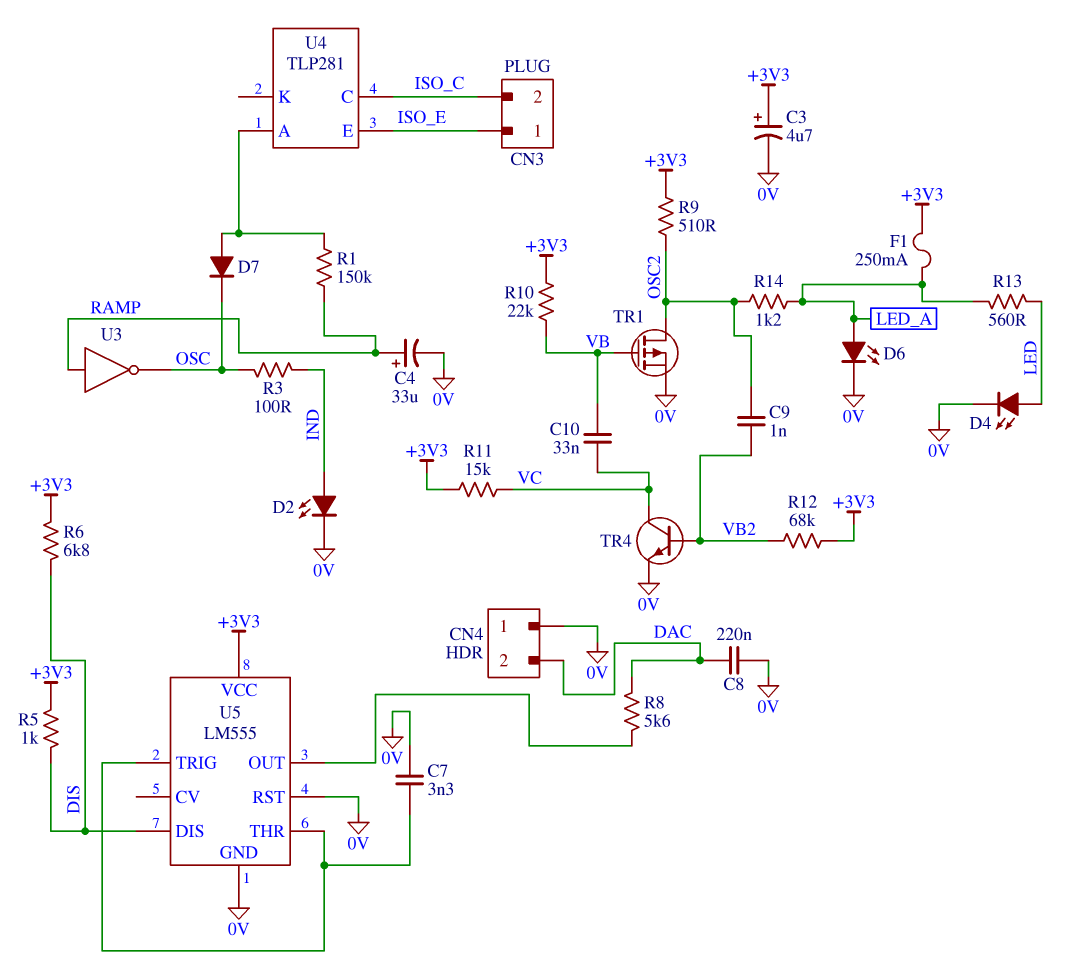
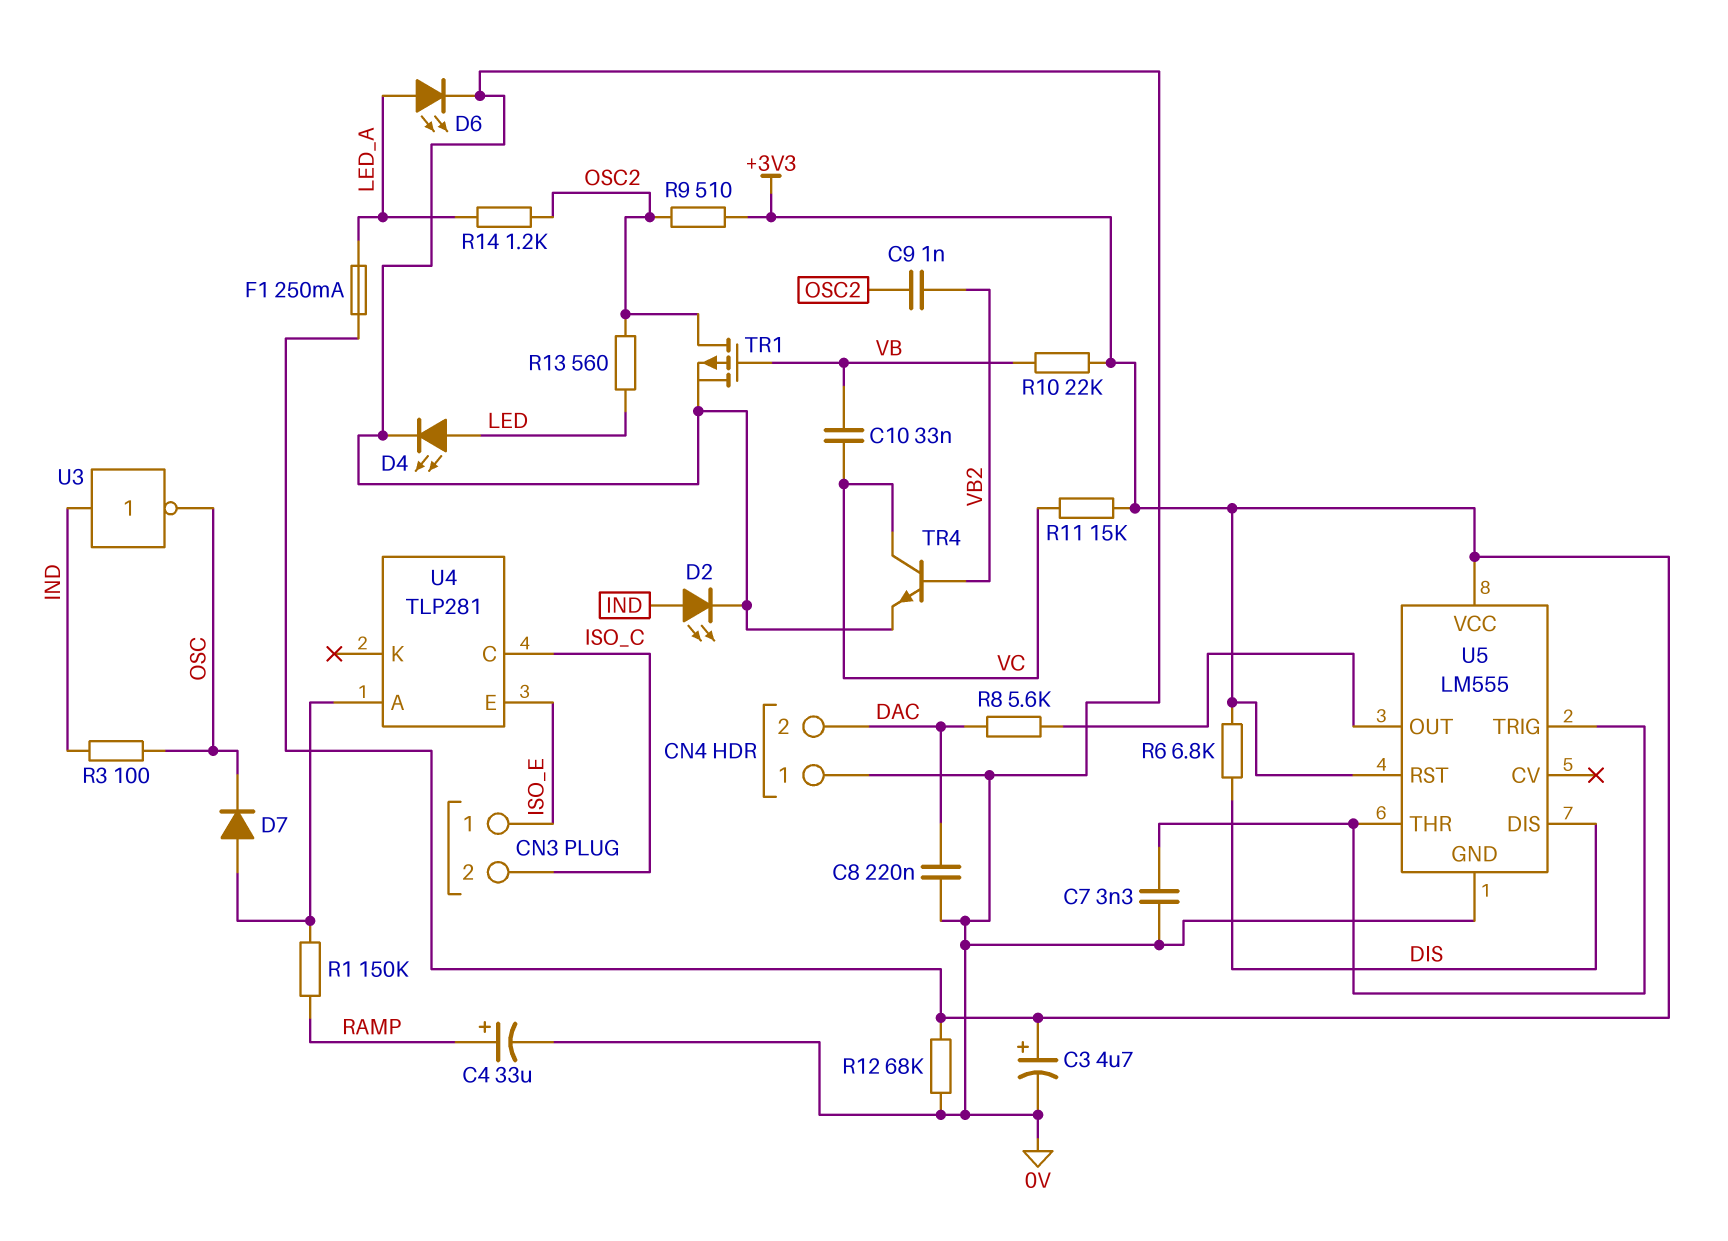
R5: 1k (+3V3, DIS) -> none
R12: 68k (+3V3, VB2) -> 68k (+3V3, 0V)
R13: 560 (LED, LED_A) -> 560 (LED, OSC2)
U3: NOT (in RAMP, out OSC) -> NOT (in IND, out OSC)
U5 pin RST: 0V -> +3V3

